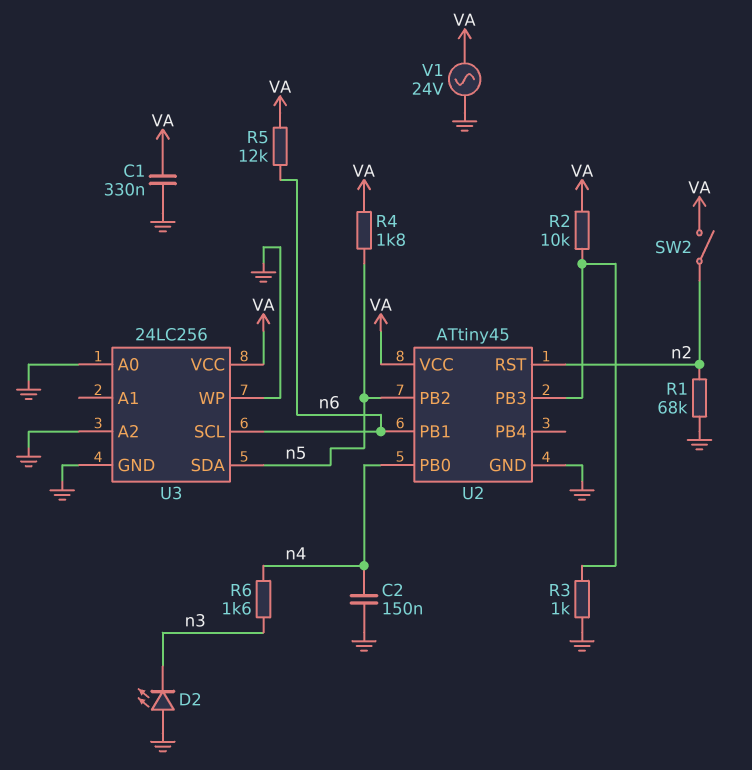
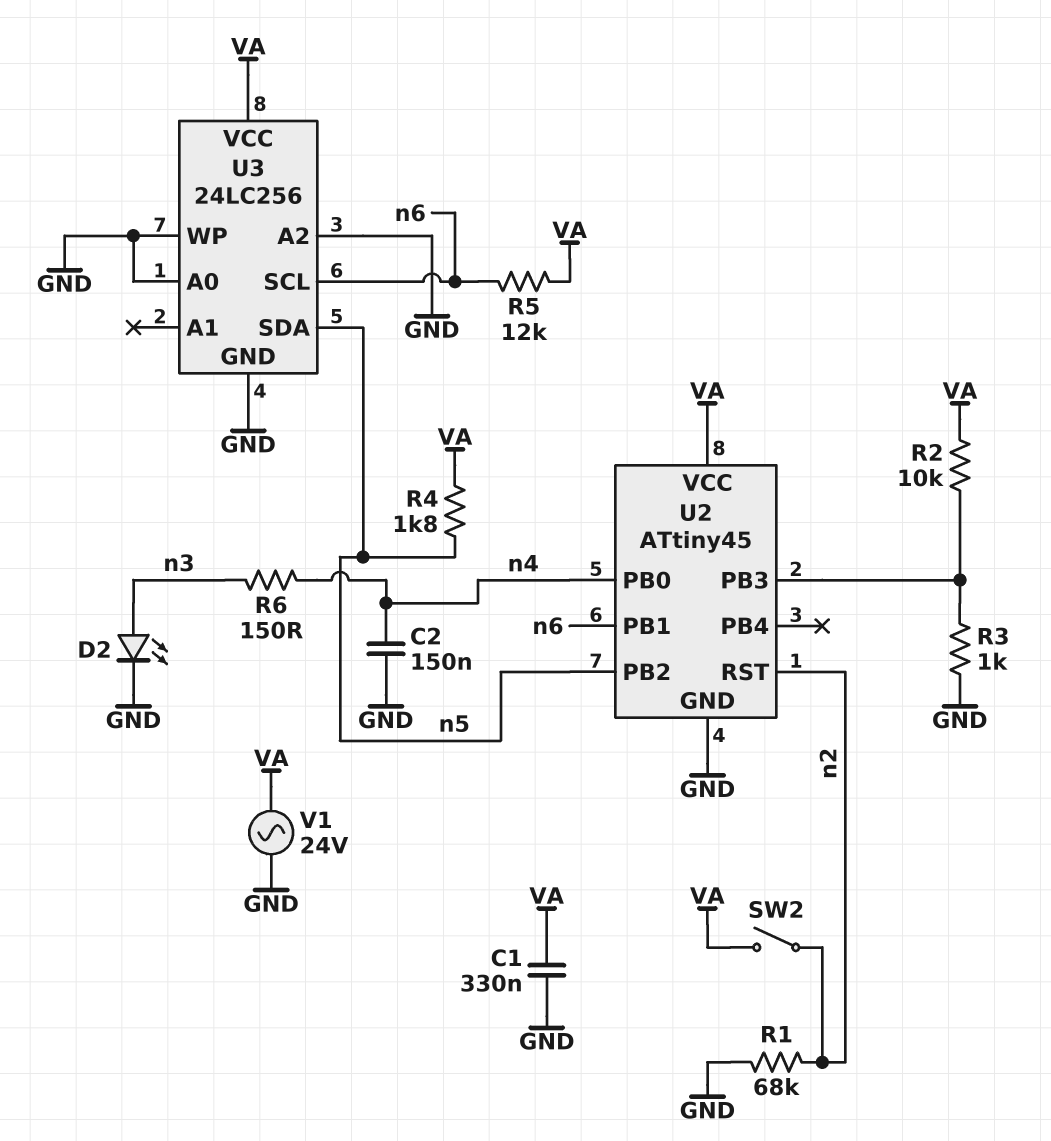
D2: LED (A GND, K n3) -> LED (A n3, K GND)
R6: 1.6k (n3, n4) -> 150 (n3, n4)

